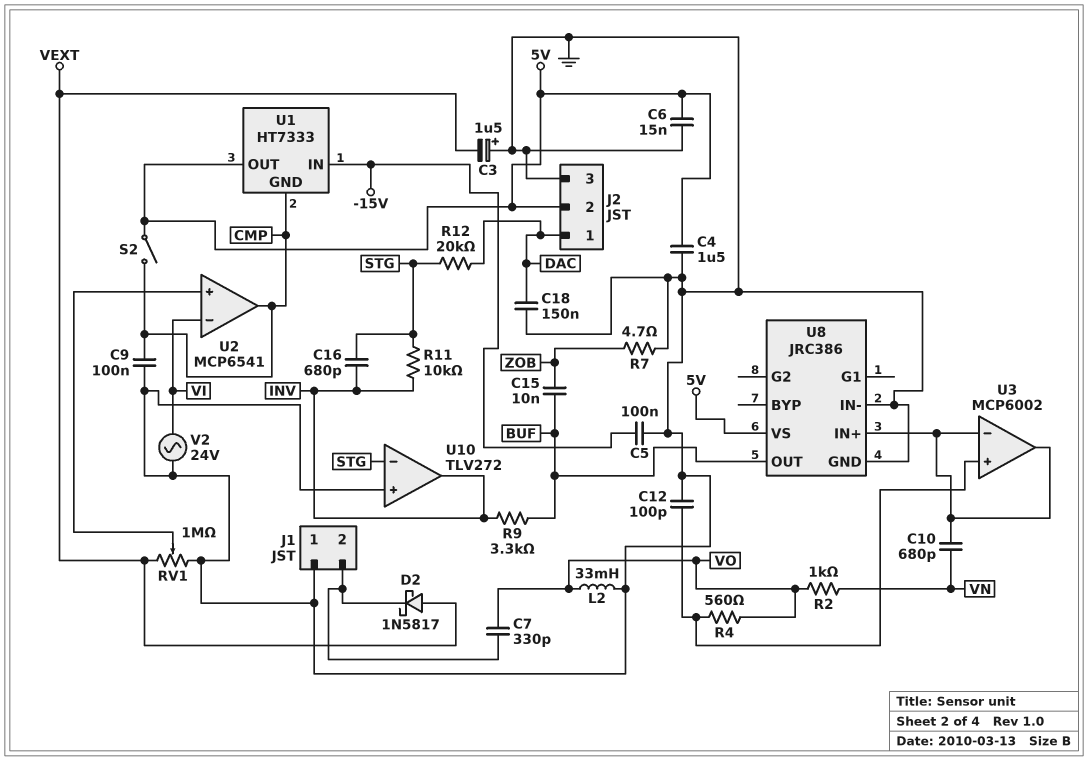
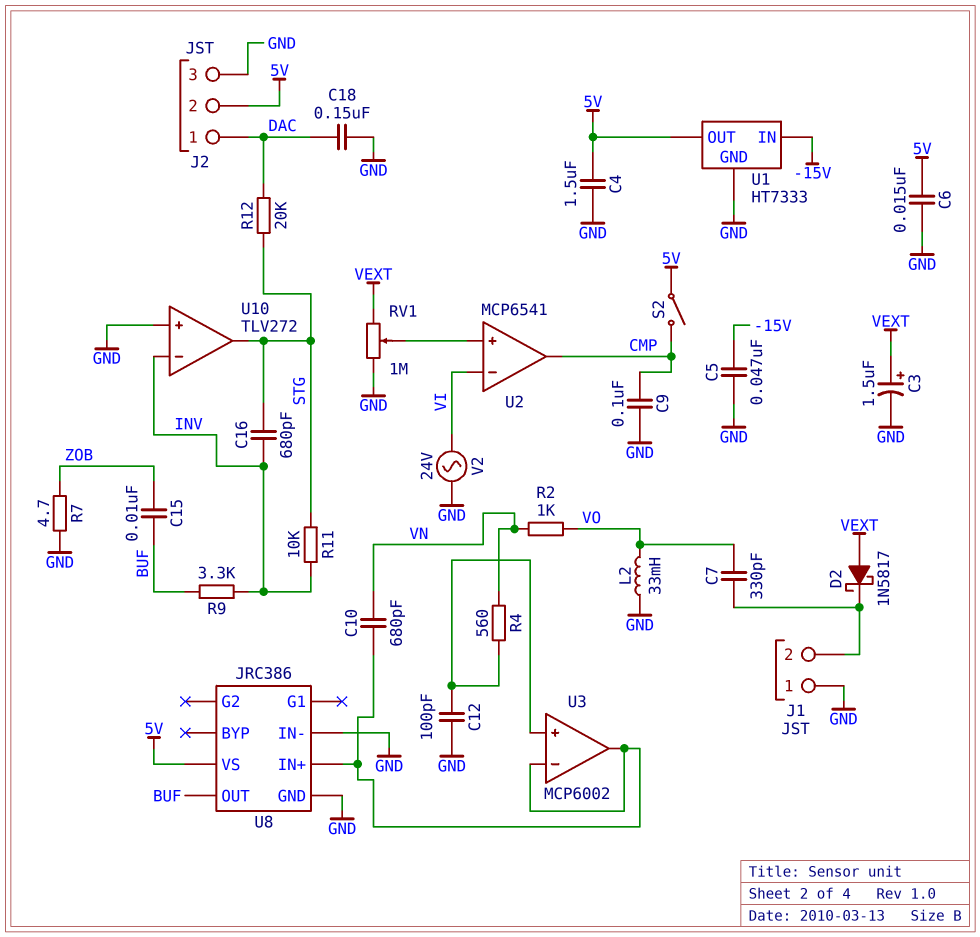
C3: 1.5uF (plus GND, minus VEXT) -> 1.5uF (plus VEXT, minus GND)
C5: 100nF (-15V, GND) -> 47nF (-15V, GND)
R4: 560 (U3/in+, VO) -> 560 (U3/in+, VN)
U1 pin GND: CMP -> GND
U10 pin in-: STG -> INV
U10 pin out: INV -> STG

